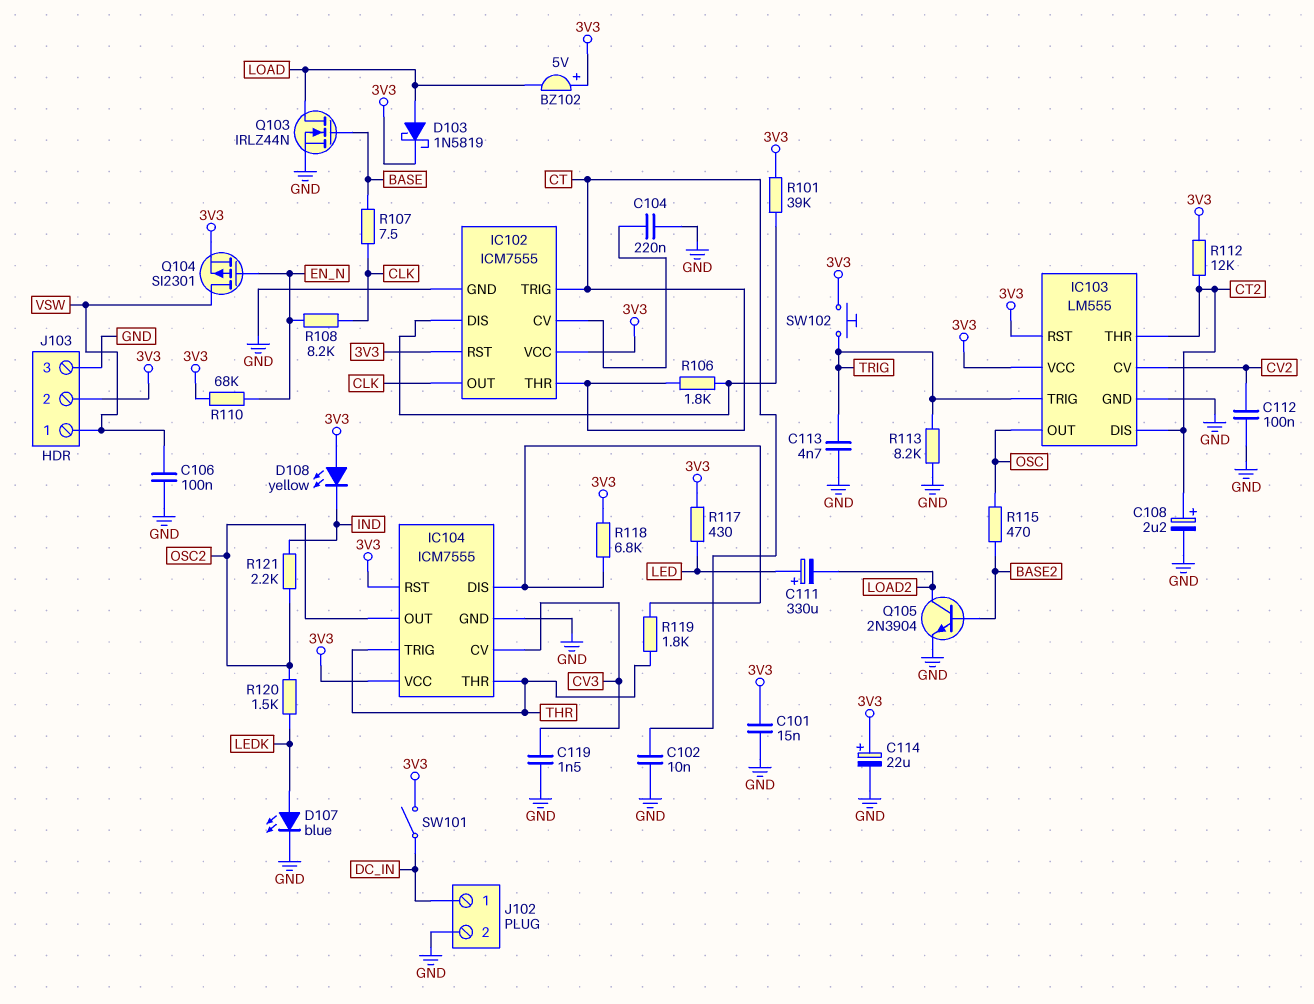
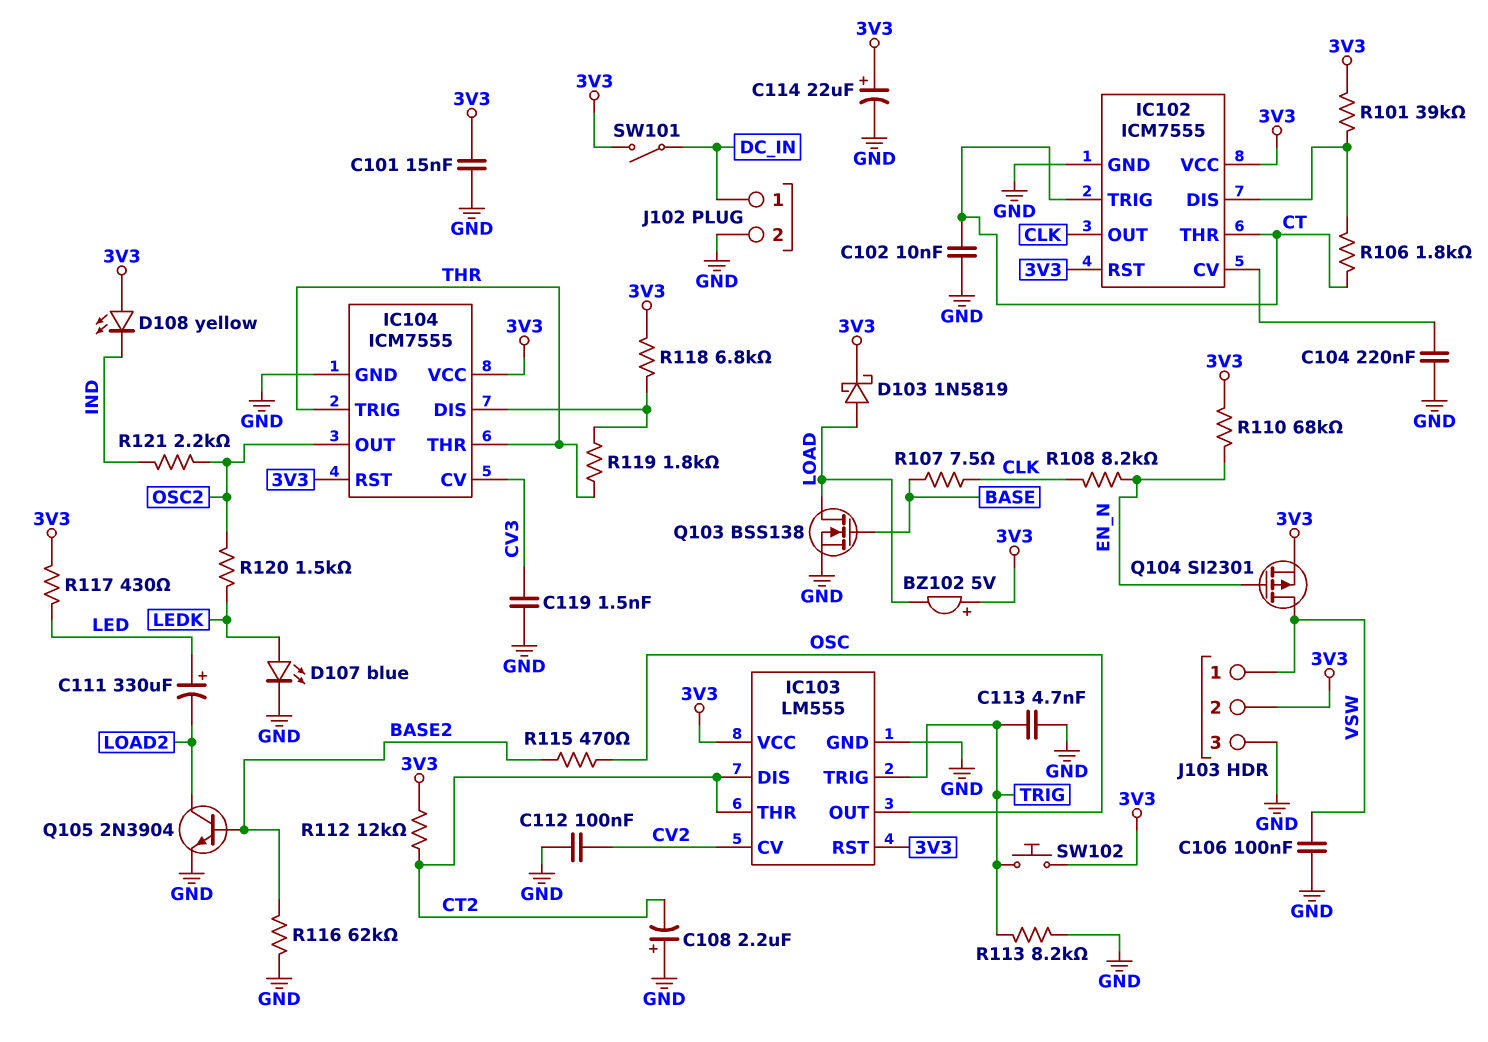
C108: 2.2uF (plus CT2, minus GND) -> 2.2uF (plus GND, minus CT2)
Q103: NMOS IRLZ44N (G BASE, D LOAD, S GND) -> NMOS BSS138 (G BASE, D LOAD, S GND)
R116: none -> 62k (BASE2, GND)

